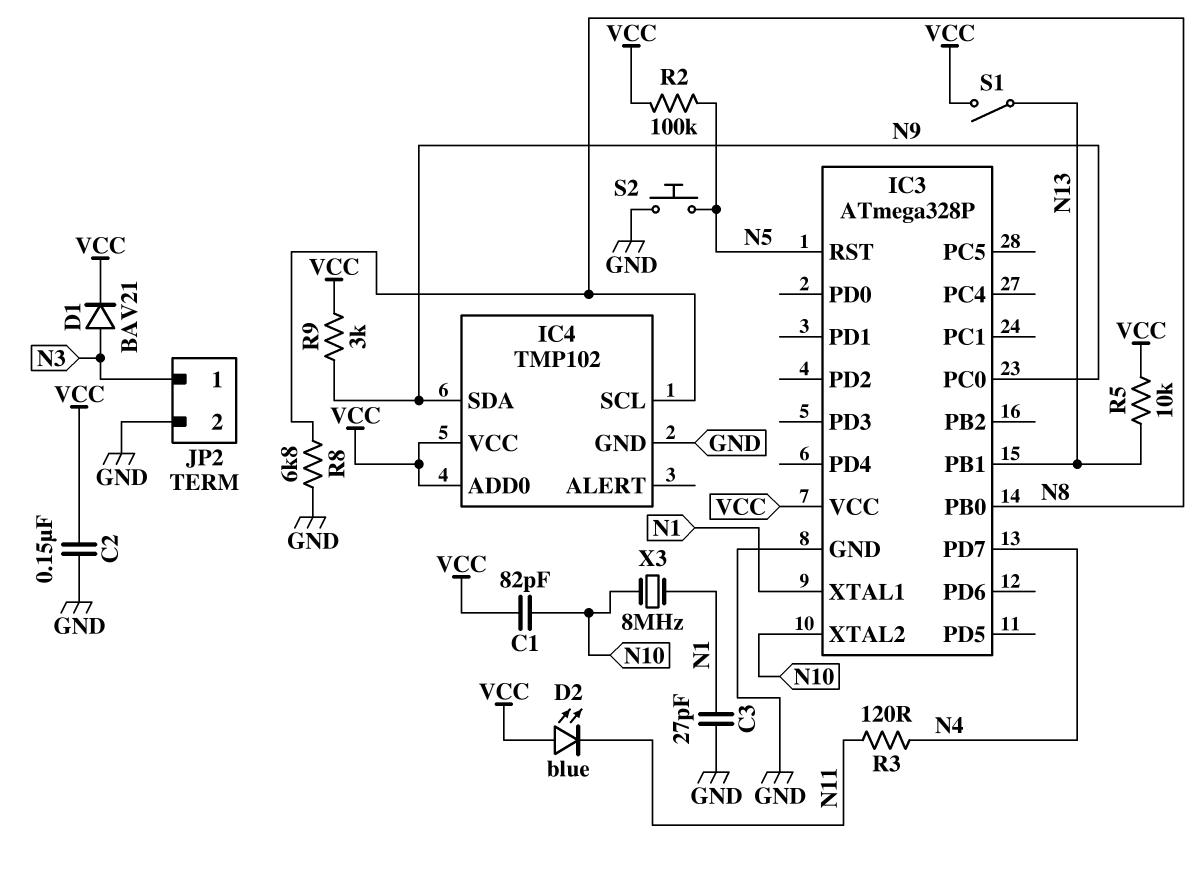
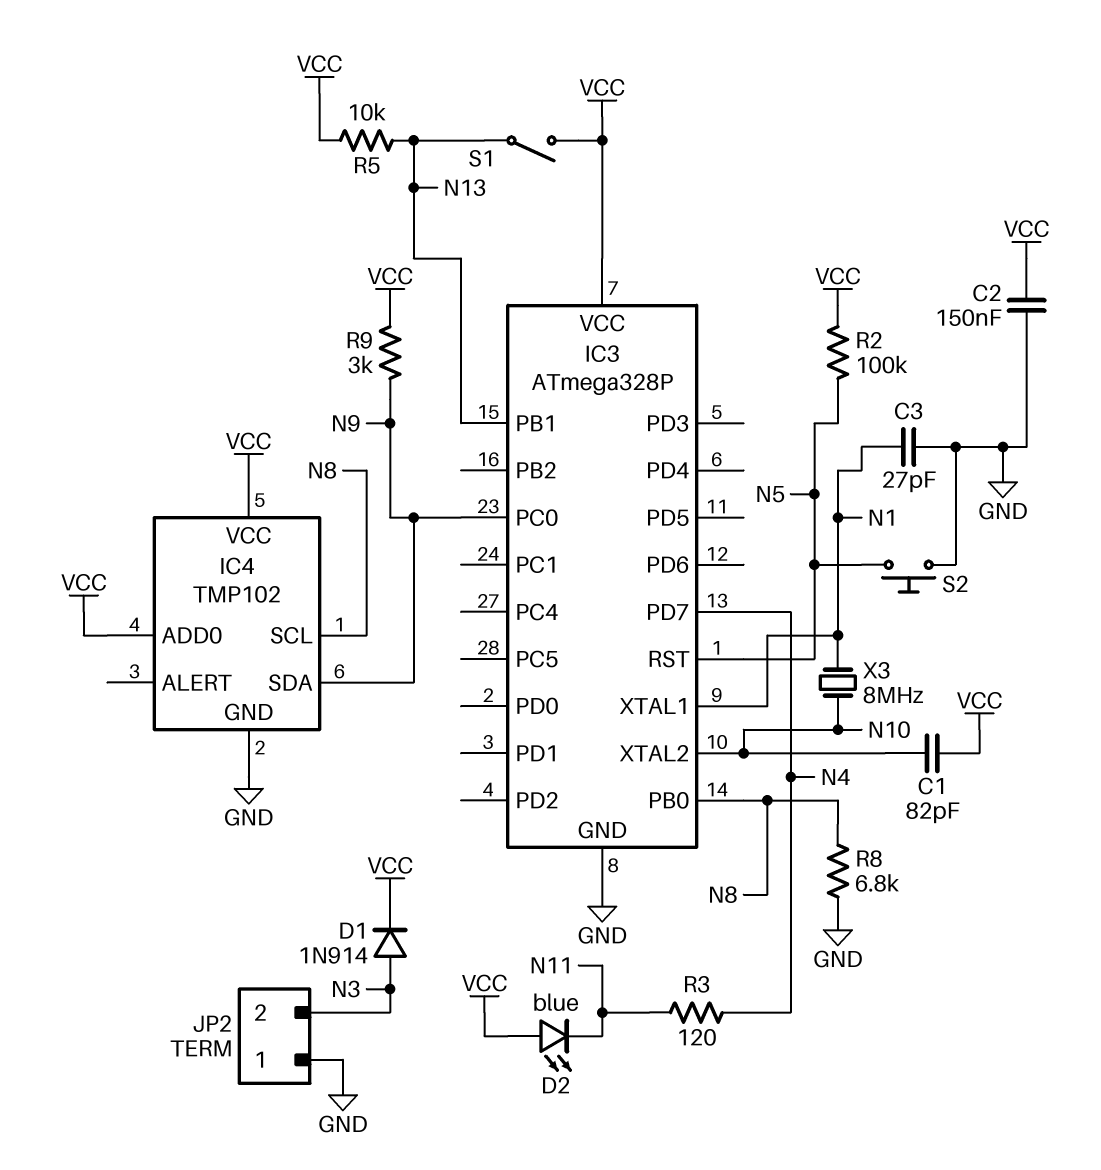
D1: diode BAV21 (A N3, K VCC) -> diode 1N914 (A N3, K VCC)
JP2 pin 1: N3 -> GND
JP2 pin 2: GND -> N3

